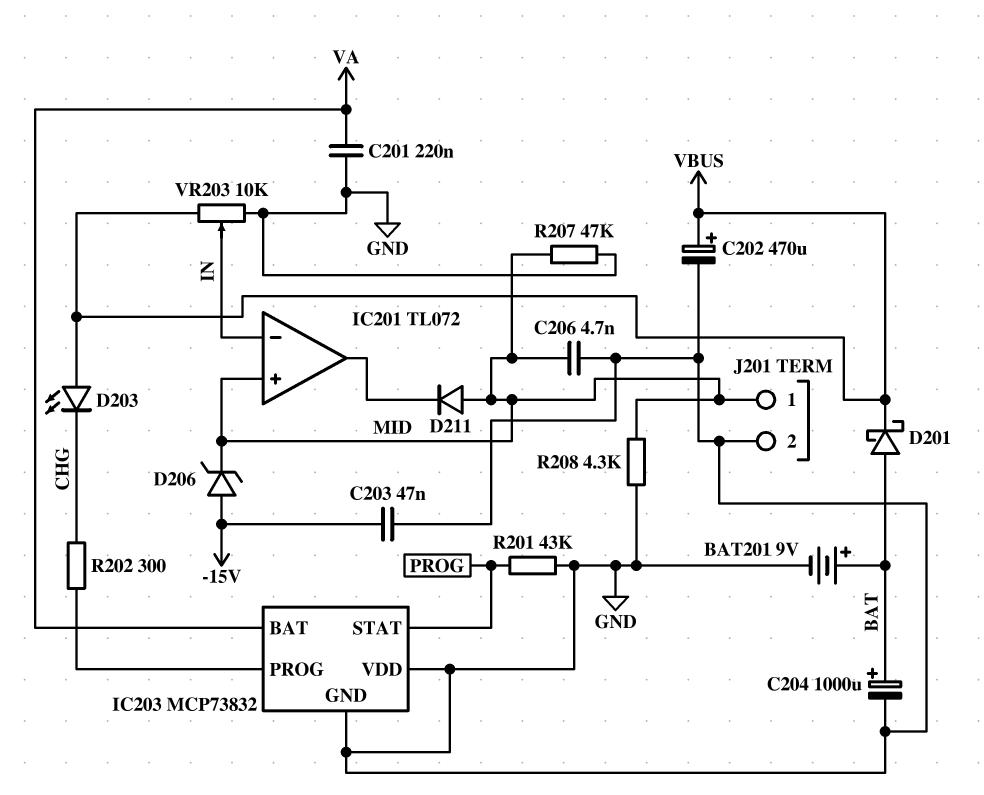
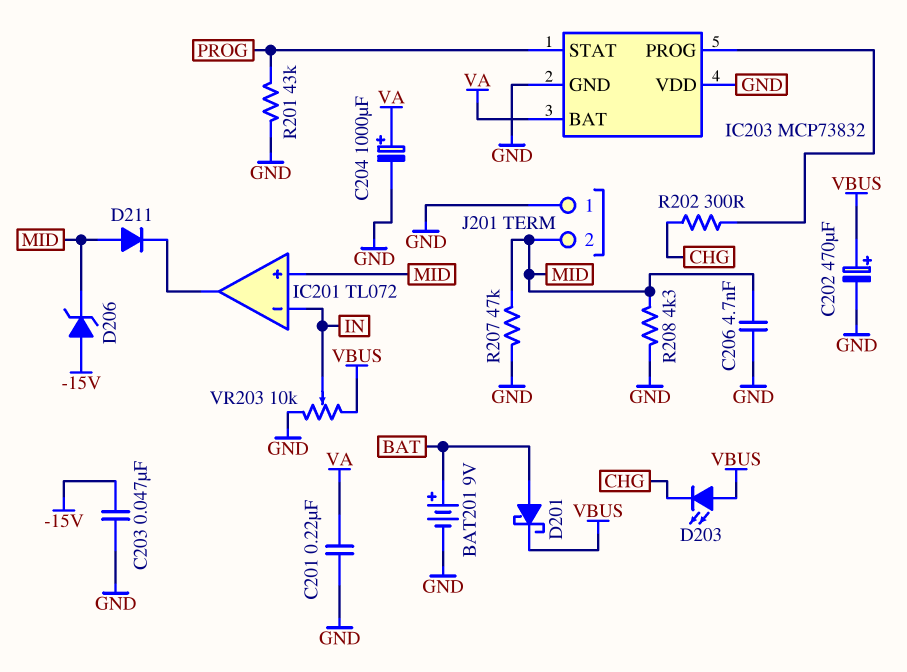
C204: 1000uF (plus BAT, minus GND) -> 1000uF (plus VA, minus GND)
J201 pin 1: MID -> GND
J201 pin 2: GND -> MID

